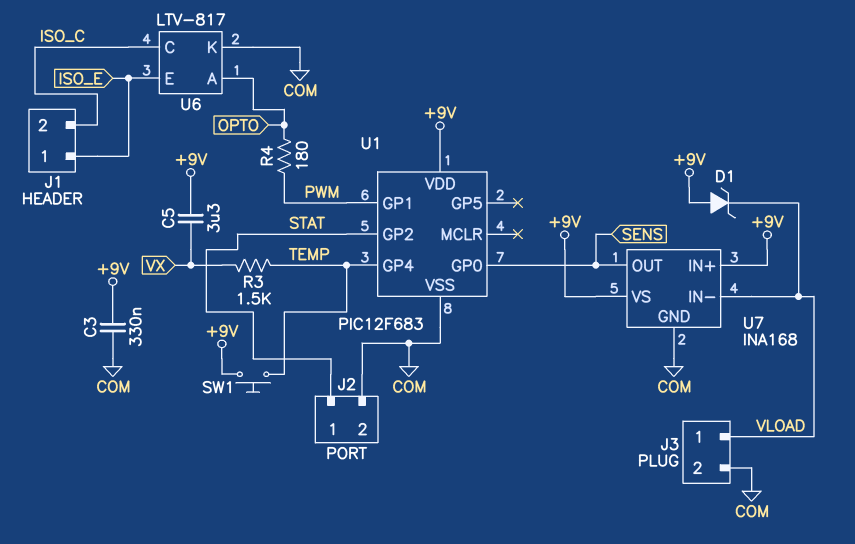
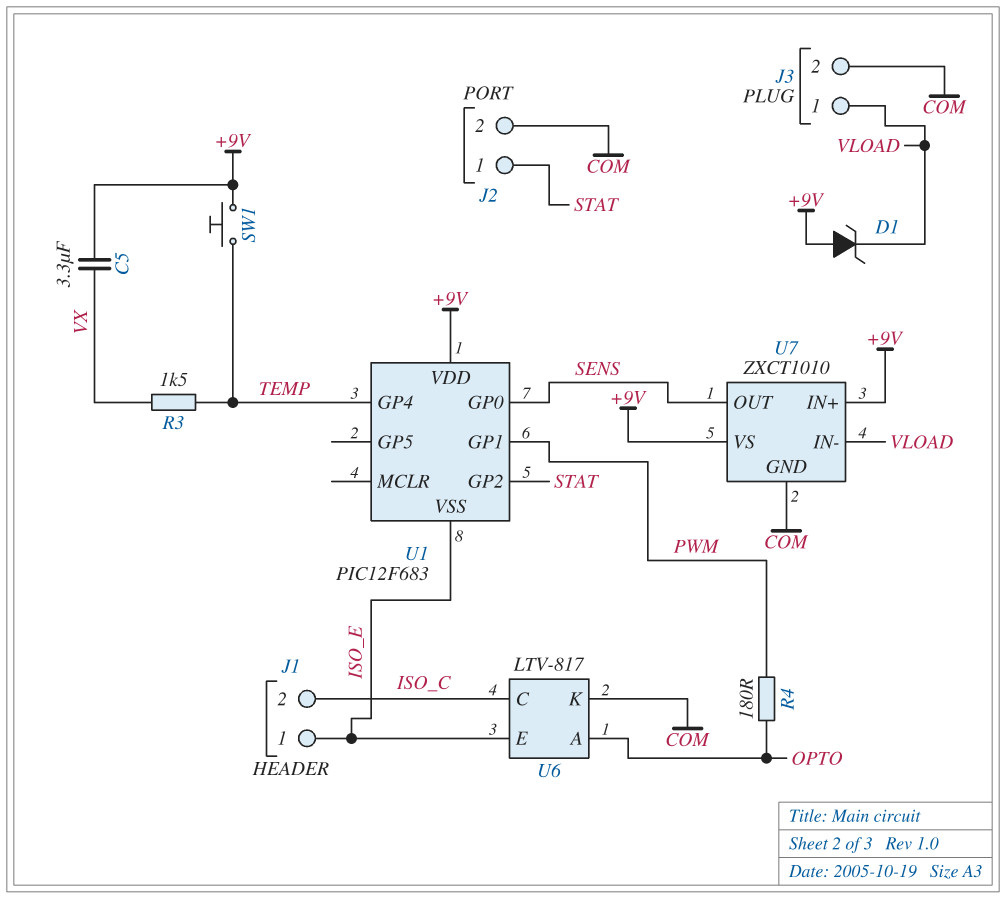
C3: 330nF (+9V, COM) -> none
U1 pin VSS: COM -> ISO_E
U7: INA168 -> ZXCT1010

